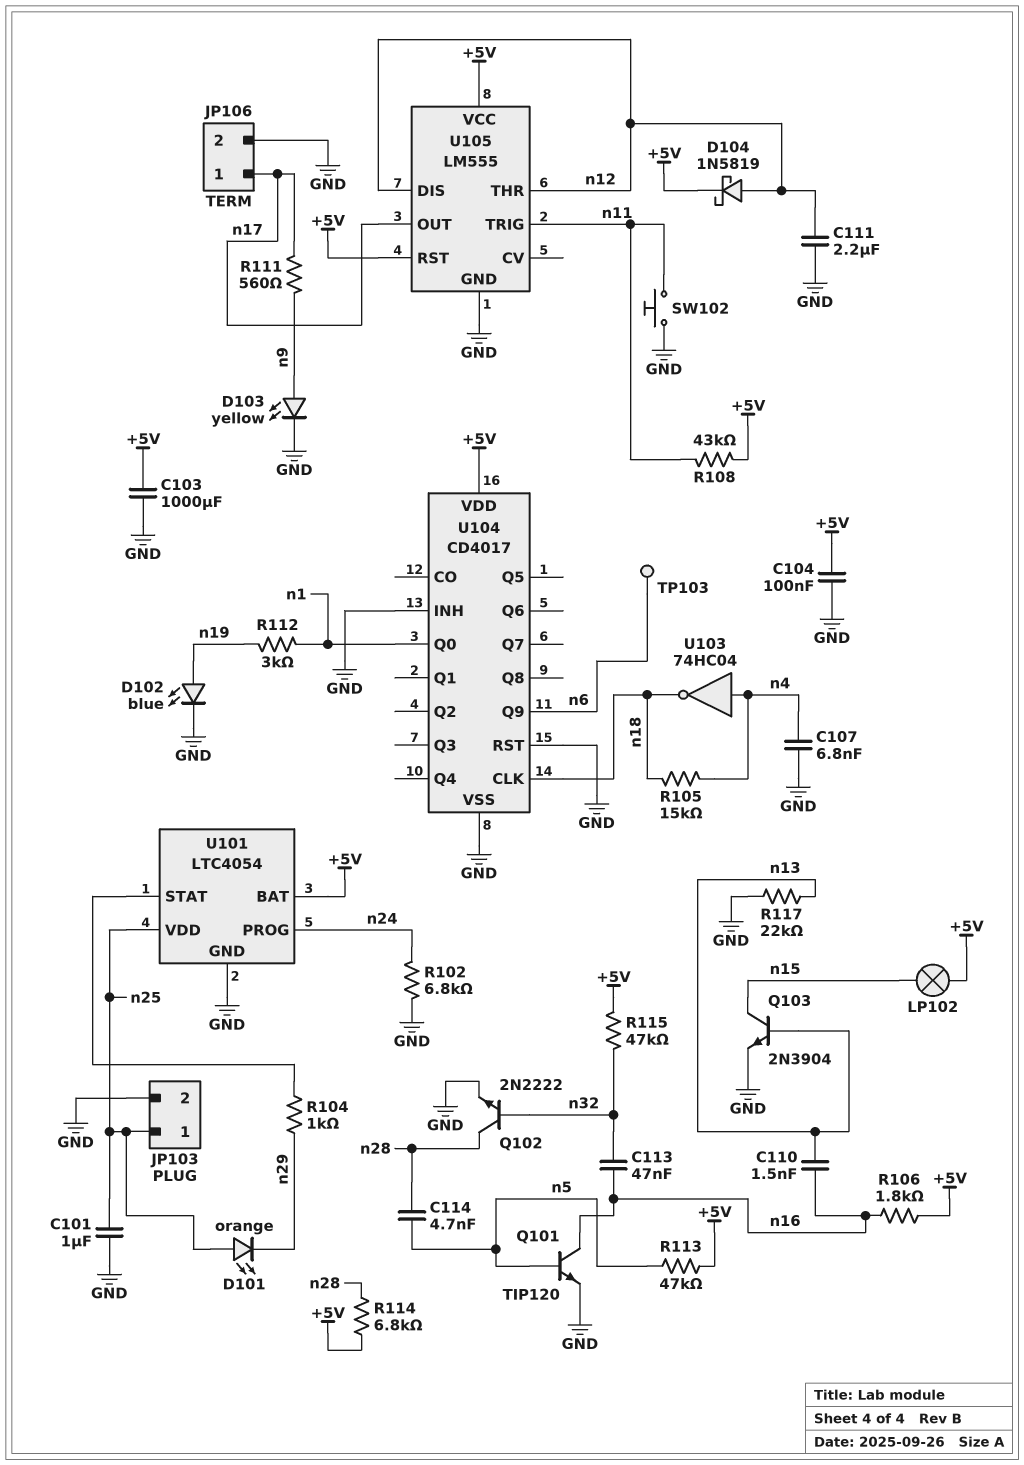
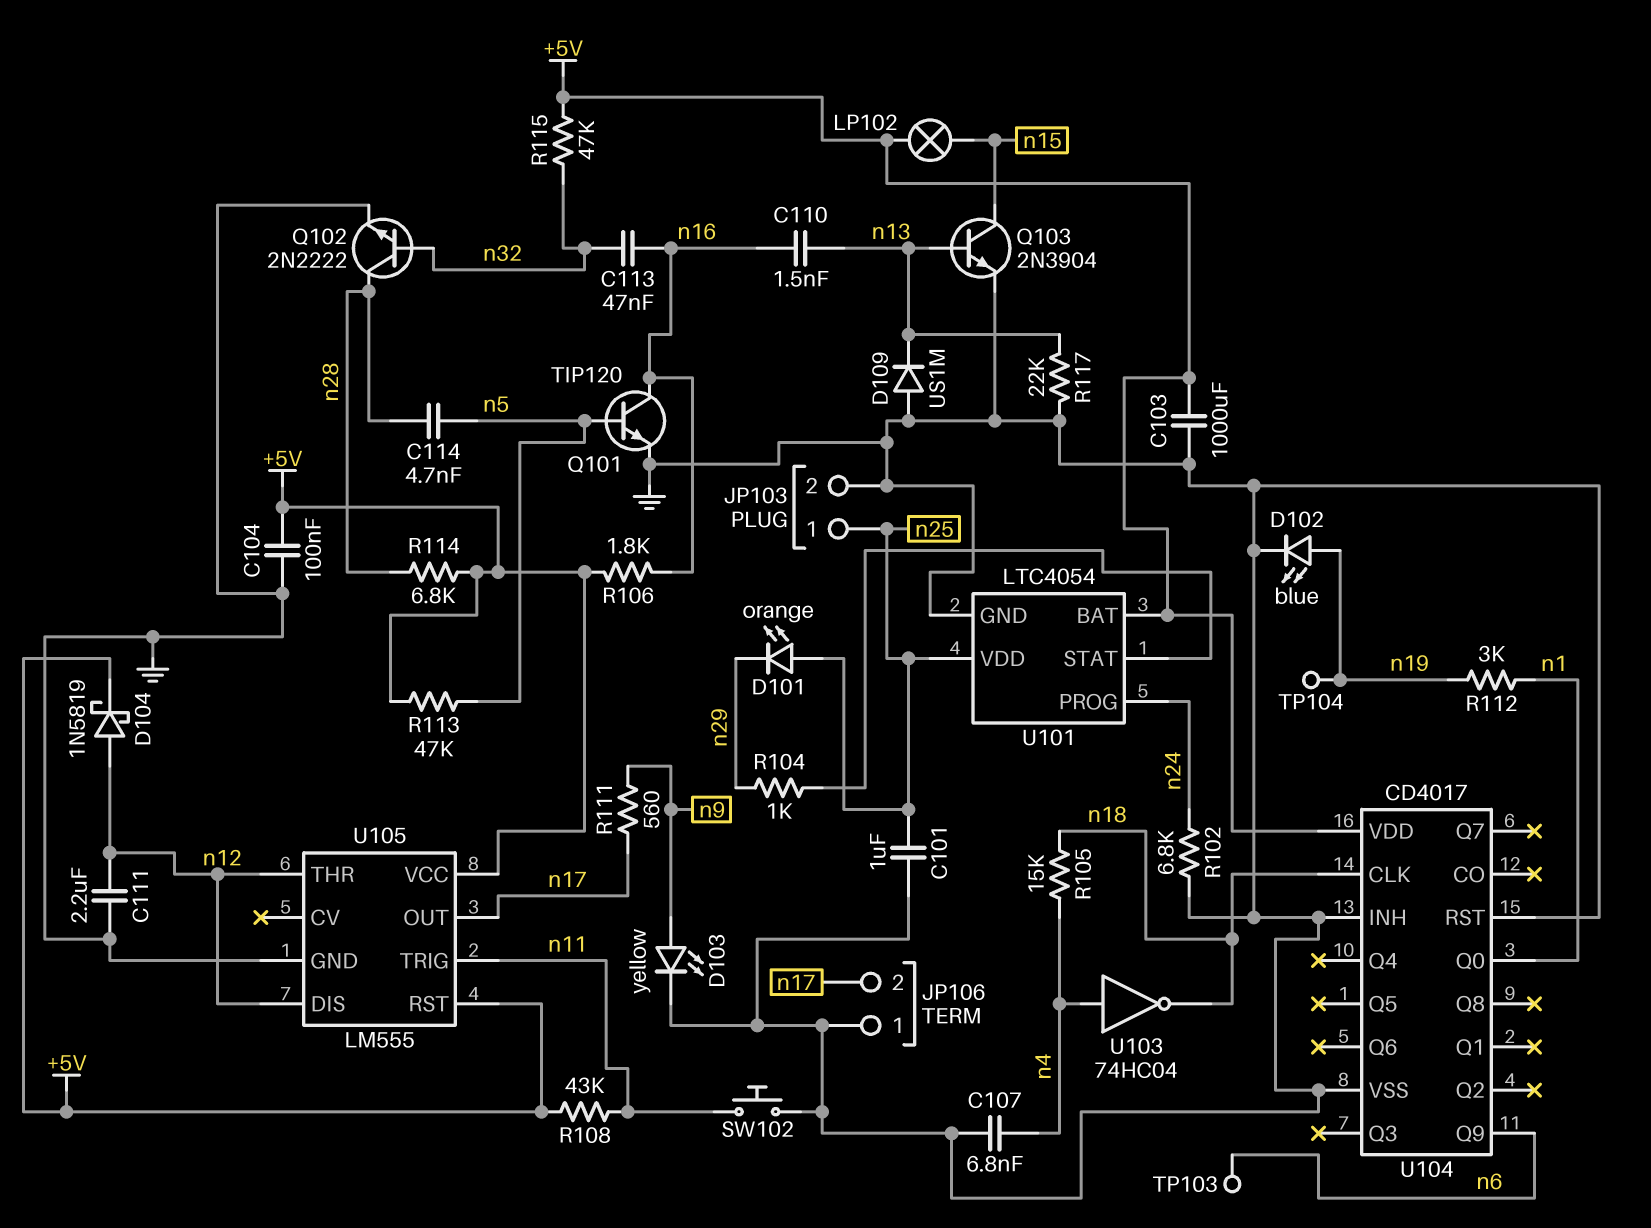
D109: none -> diode US1M (A GND, K n13)
JP106 pin 1: n17 -> GND
JP106 pin 2: GND -> n17
TP104: none -> test point (n19)

